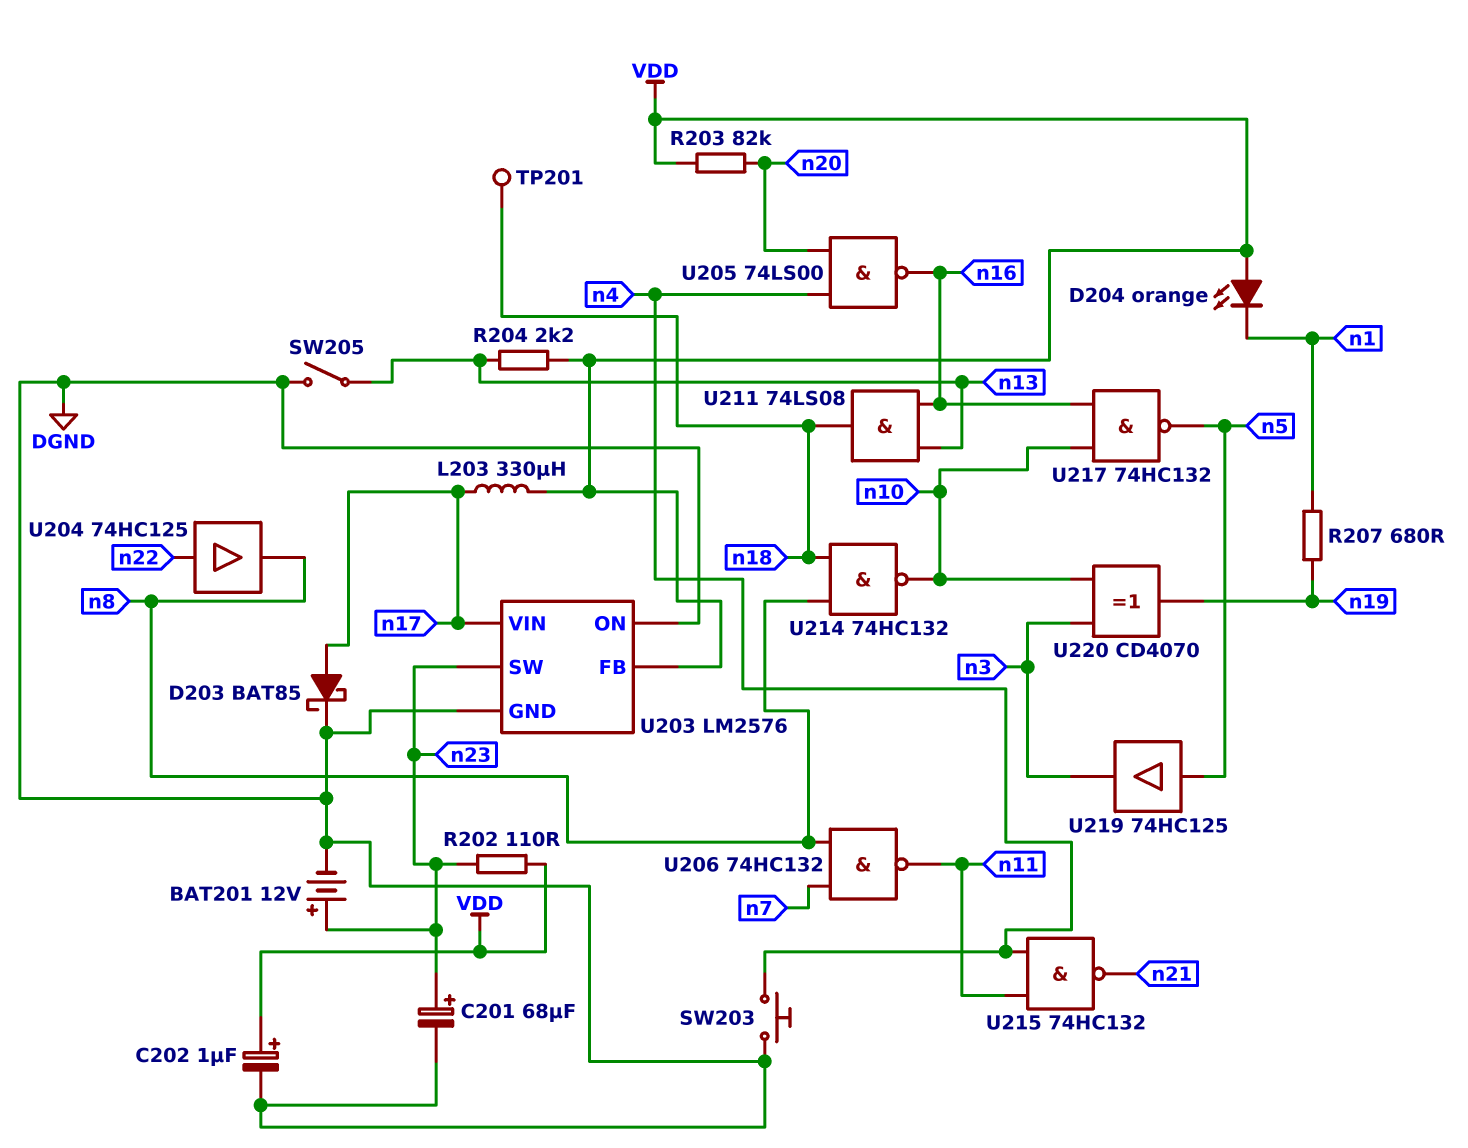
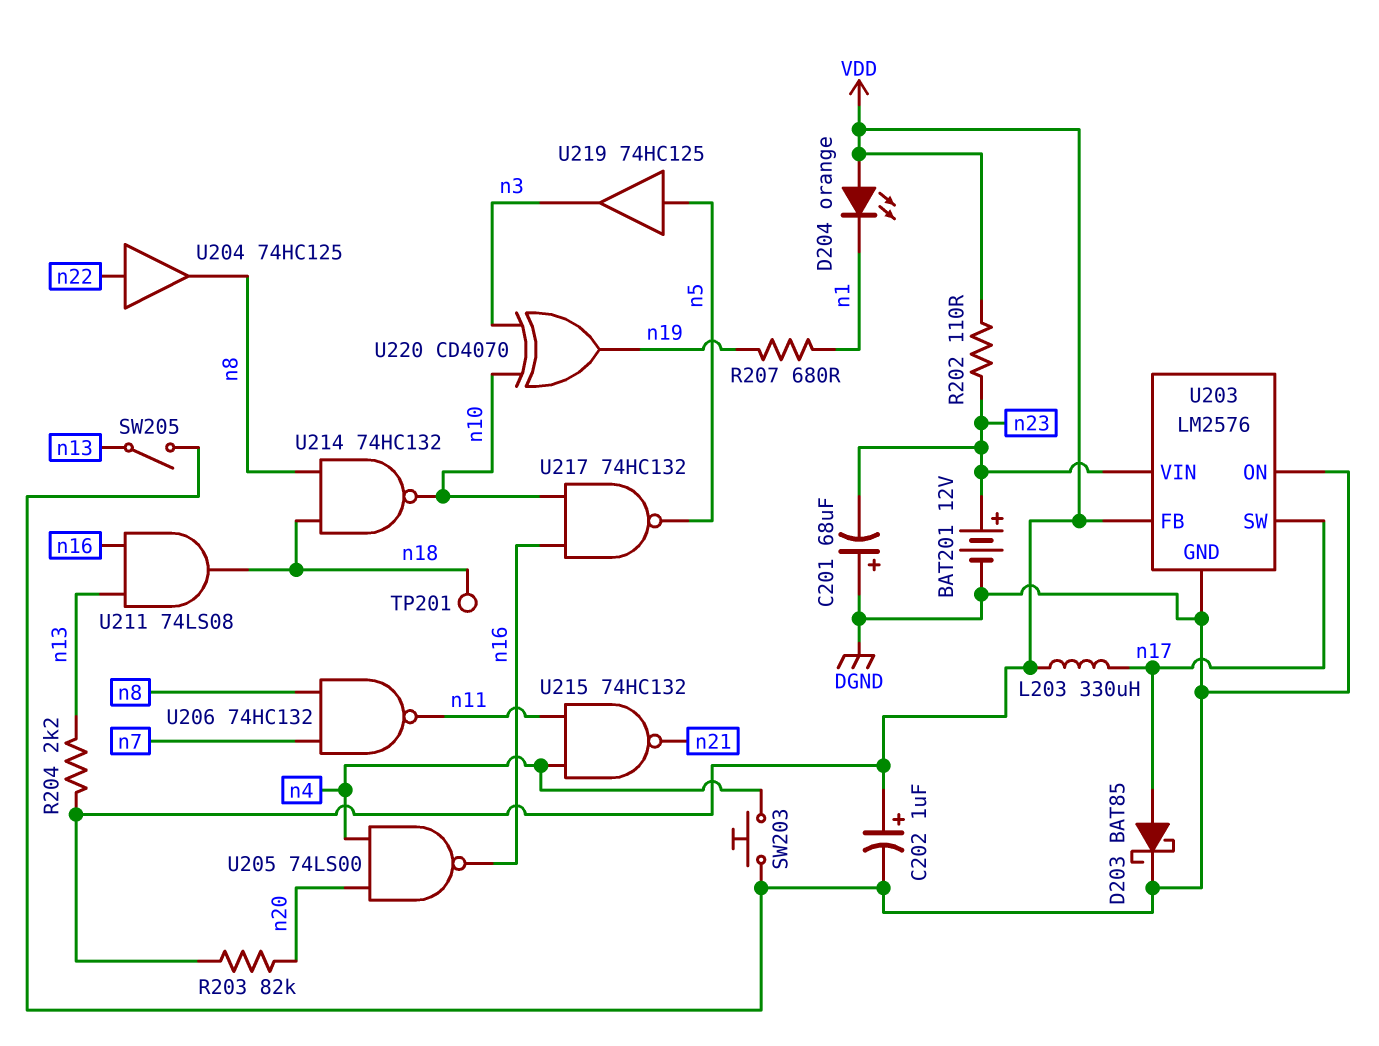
C201: 68uF (plus n23, minus DGND) -> 68uF (plus DGND, minus n23)
U203 pin SW: n23 -> n17
U203 pin VIN: n17 -> n23

